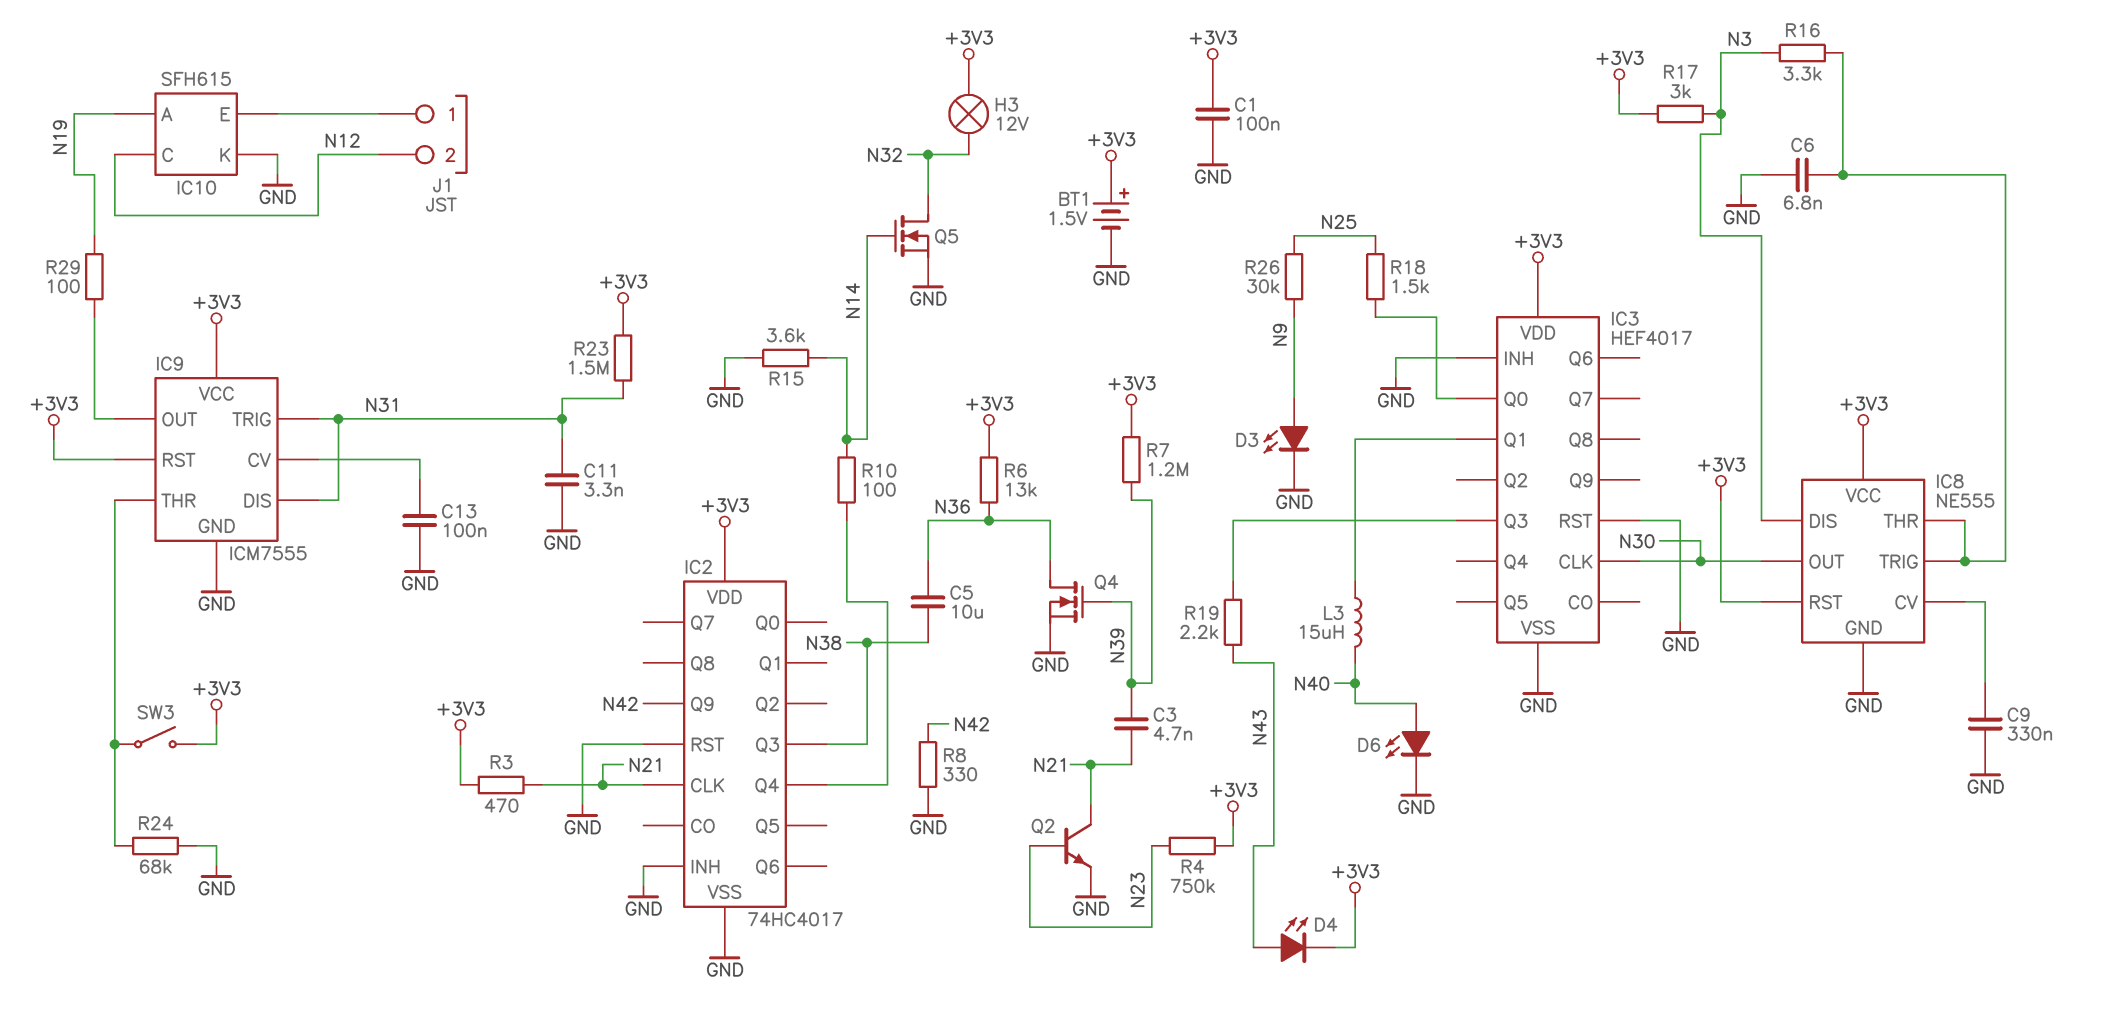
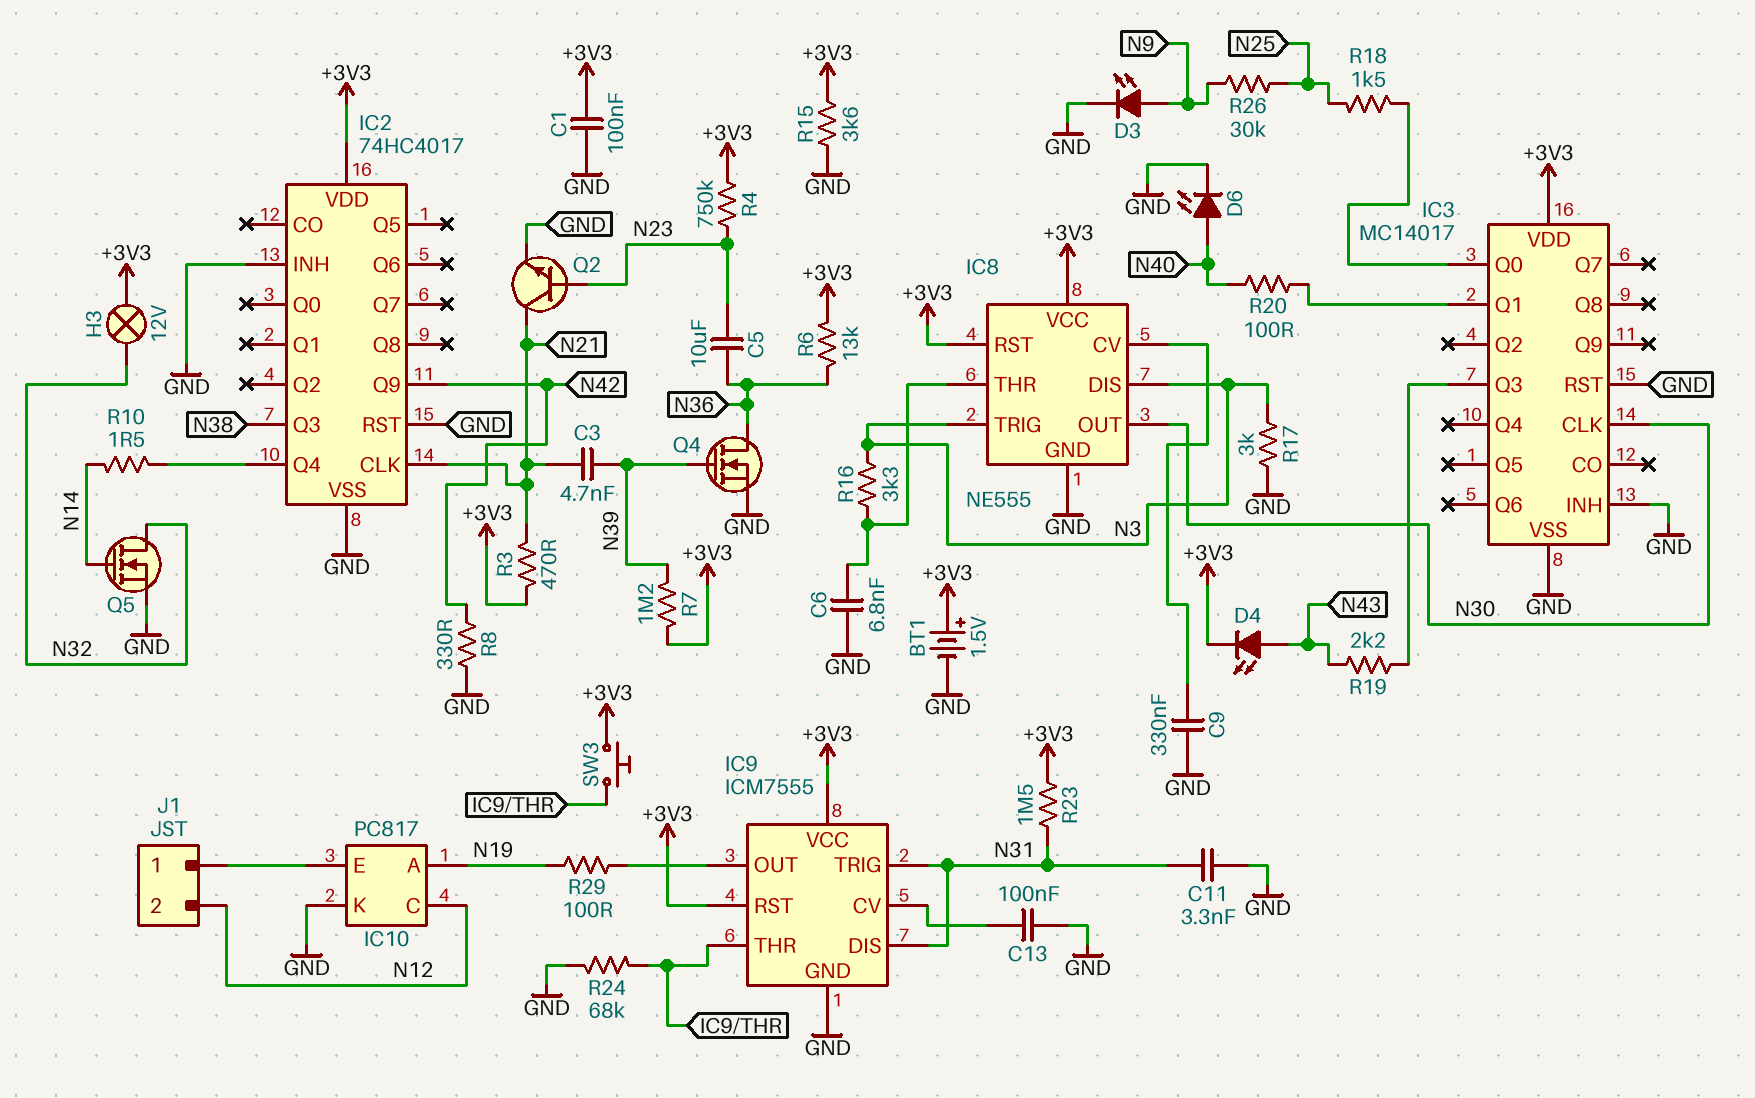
C5: 10uF (N36, N38) -> 10uF (N23, N36)
IC3: HEF4017 -> MC14017
IC8 pin TRIG: IC8/THR -> N3
IC10: SFH615 -> PC817
L3: 15uH (IC3/Q1, N40) -> none
R10: 100 (IC2/Q4, N14) -> 1.5 (IC2/Q4, N14)
R15: 3.6k (GND, N14) -> 3.6k (+3V3, GND)
R17: 3k (+3V3, N3) -> 3k (GND, N3)
R20: none -> 100 (IC3/Q1, N40)
SW3: switch (+3V3, IC9/THR) -> button (+3V3, IC9/THR)

